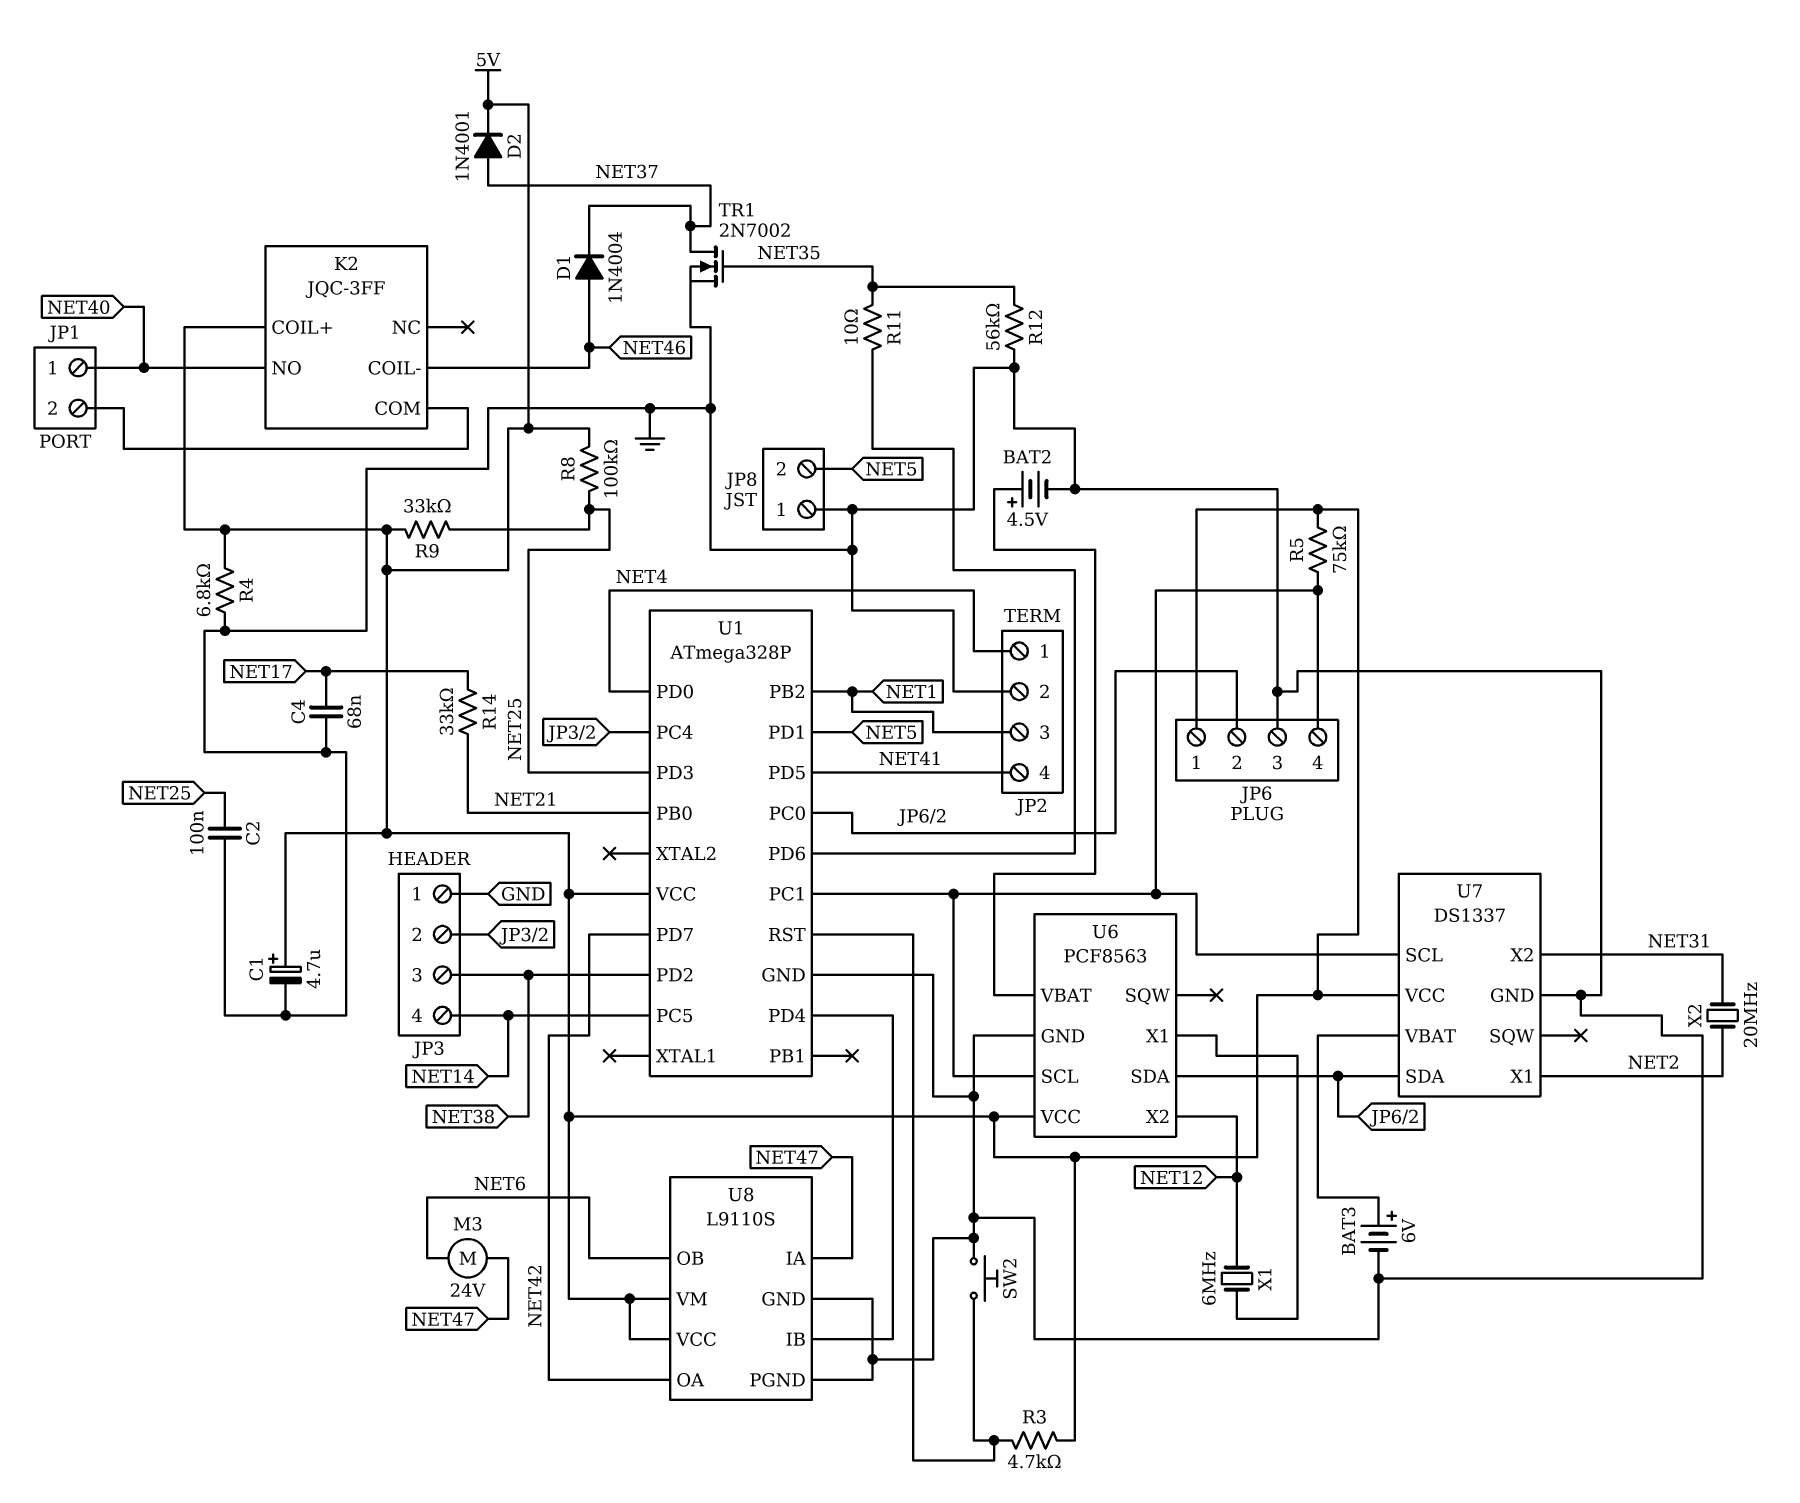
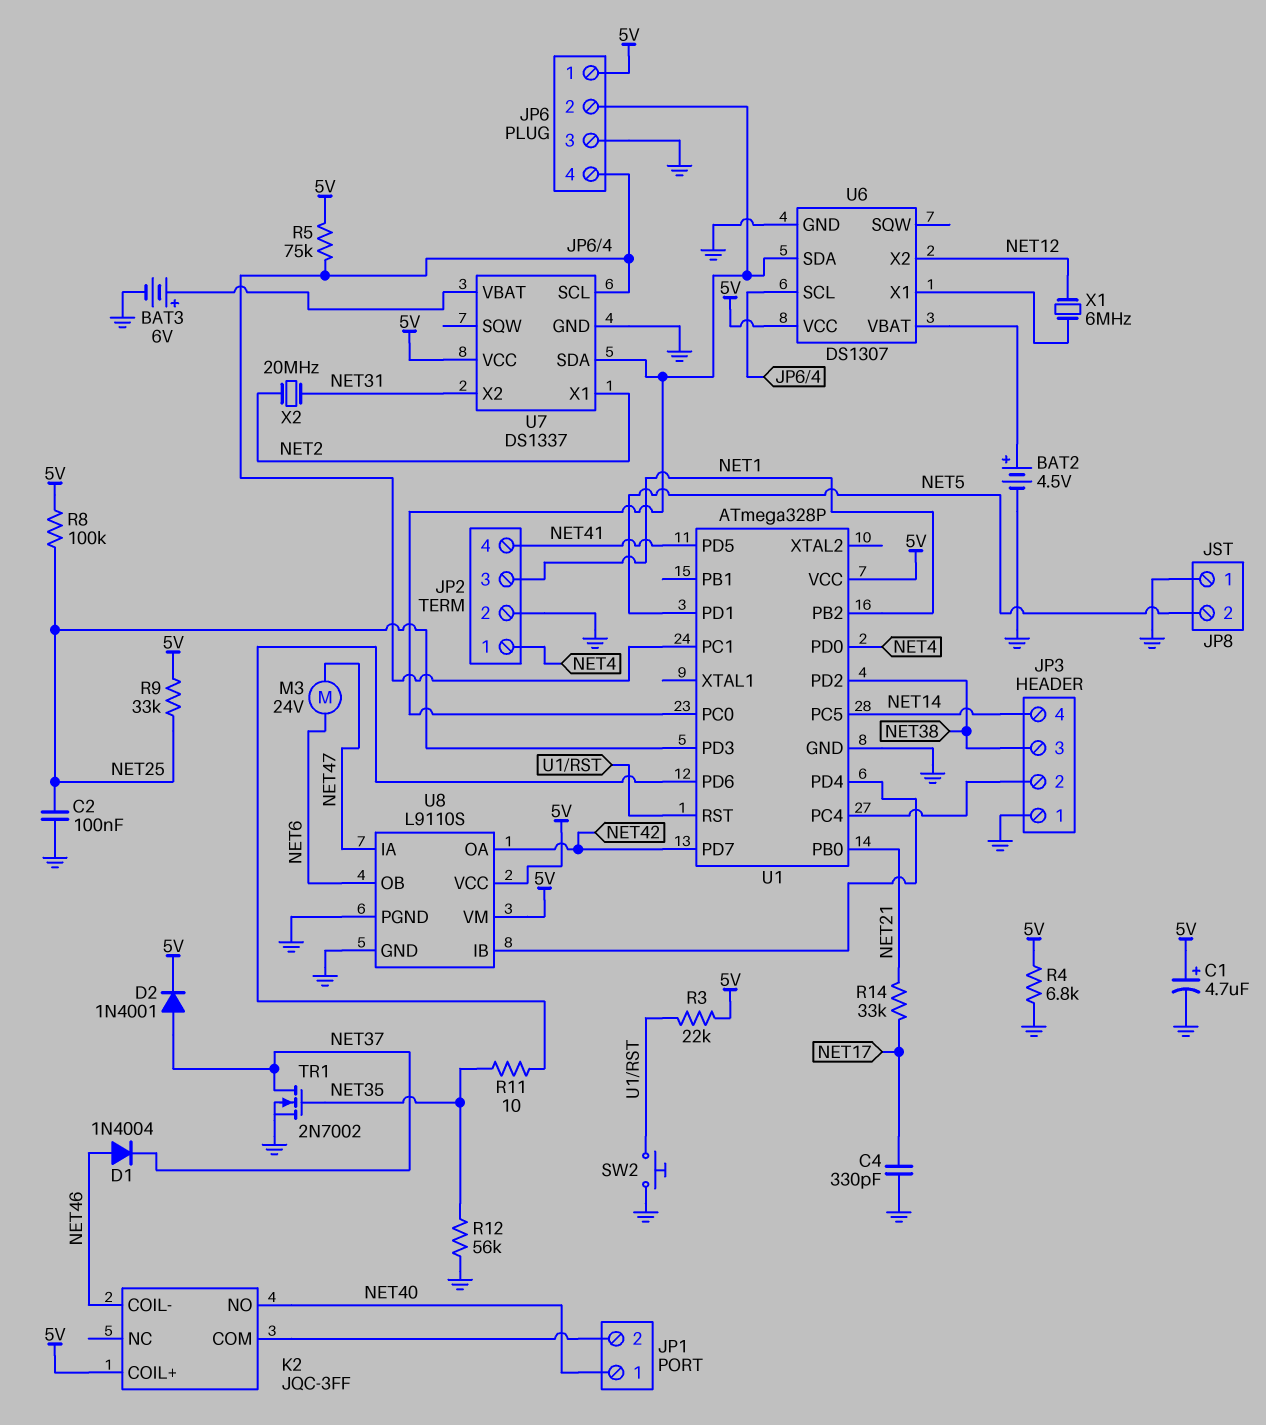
C4: 68nF (GND, NET17) -> 330pF (GND, NET17)
R3: 4.7k (5V, U1/RST) -> 22k (5V, U1/RST)
U6: PCF8563 -> DS1307

